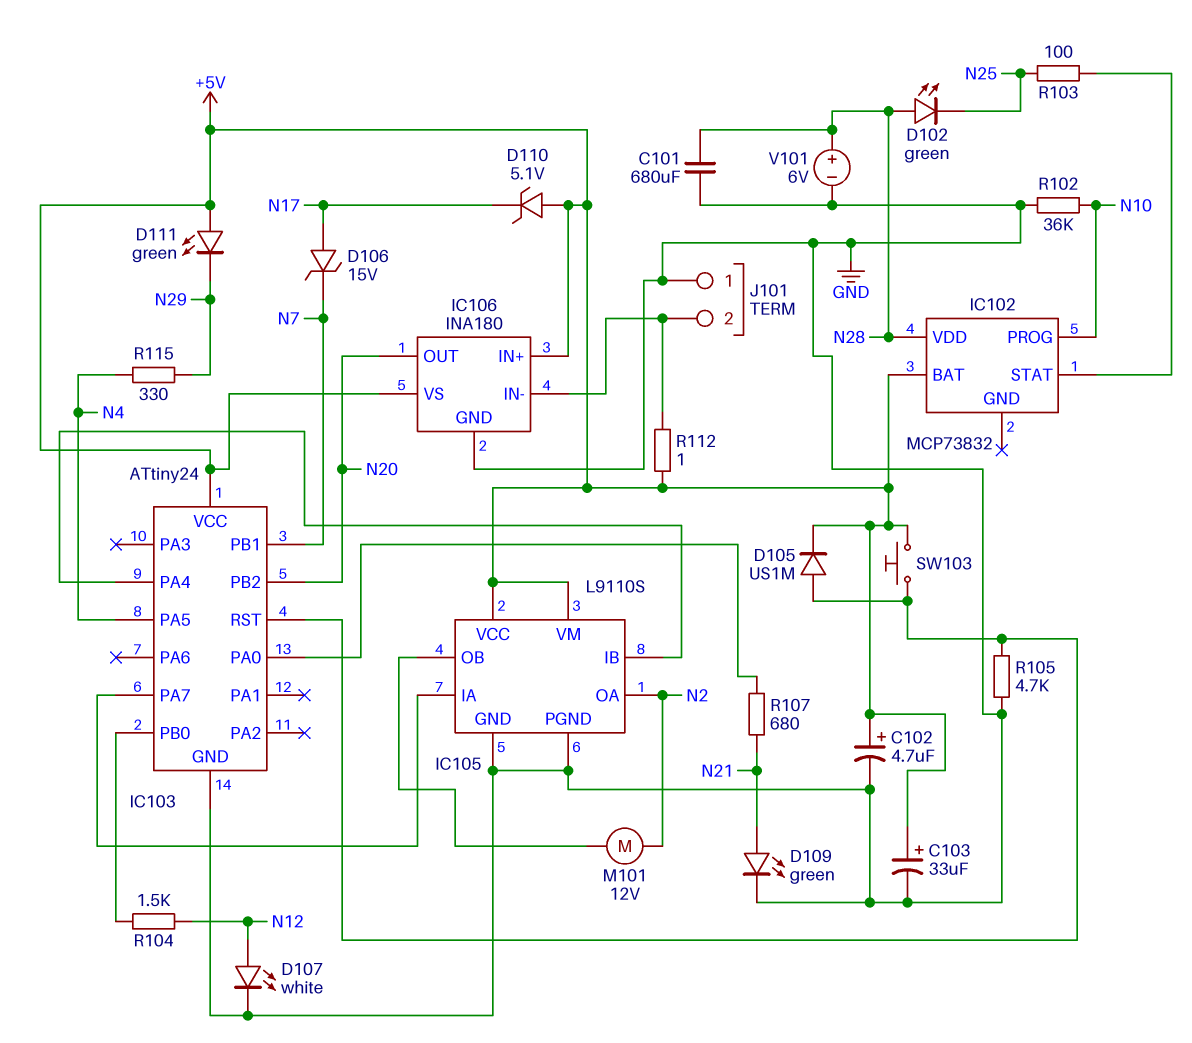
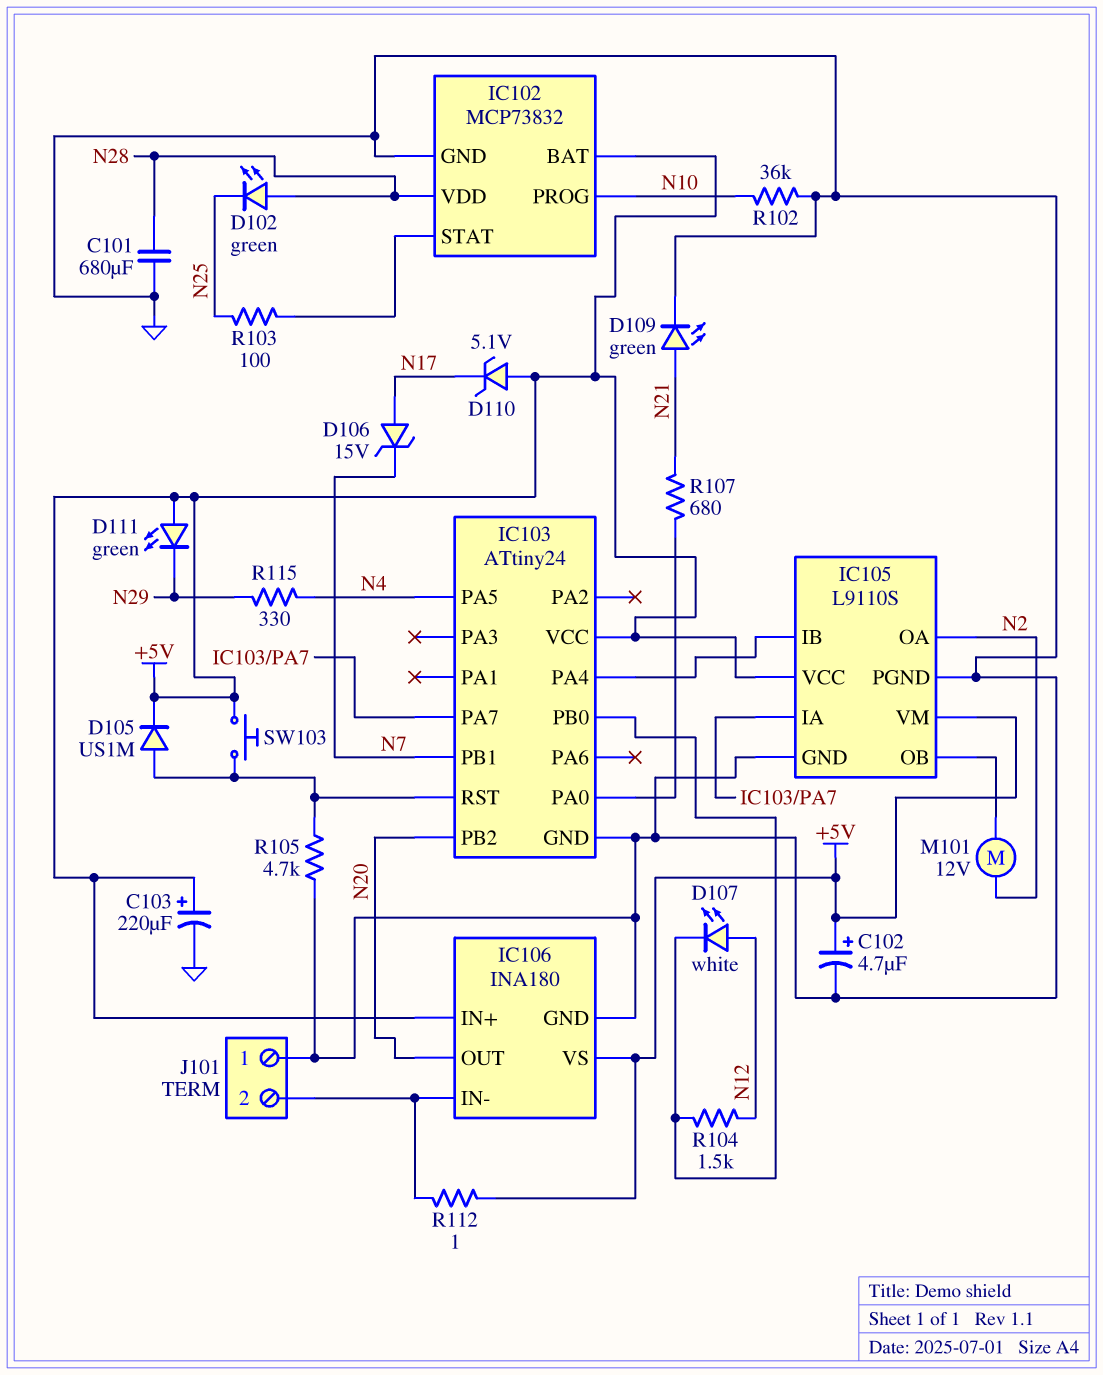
C103: 33uF (plus +5V, minus GND) -> 220uF (plus +5V, minus GND)
D107: LED white (A N12, K GND) -> LED white (A N12, K IC103/PB0)
IC102 pin GND: none -> GND
V101: 6V (plus N28, minus GND) -> none

